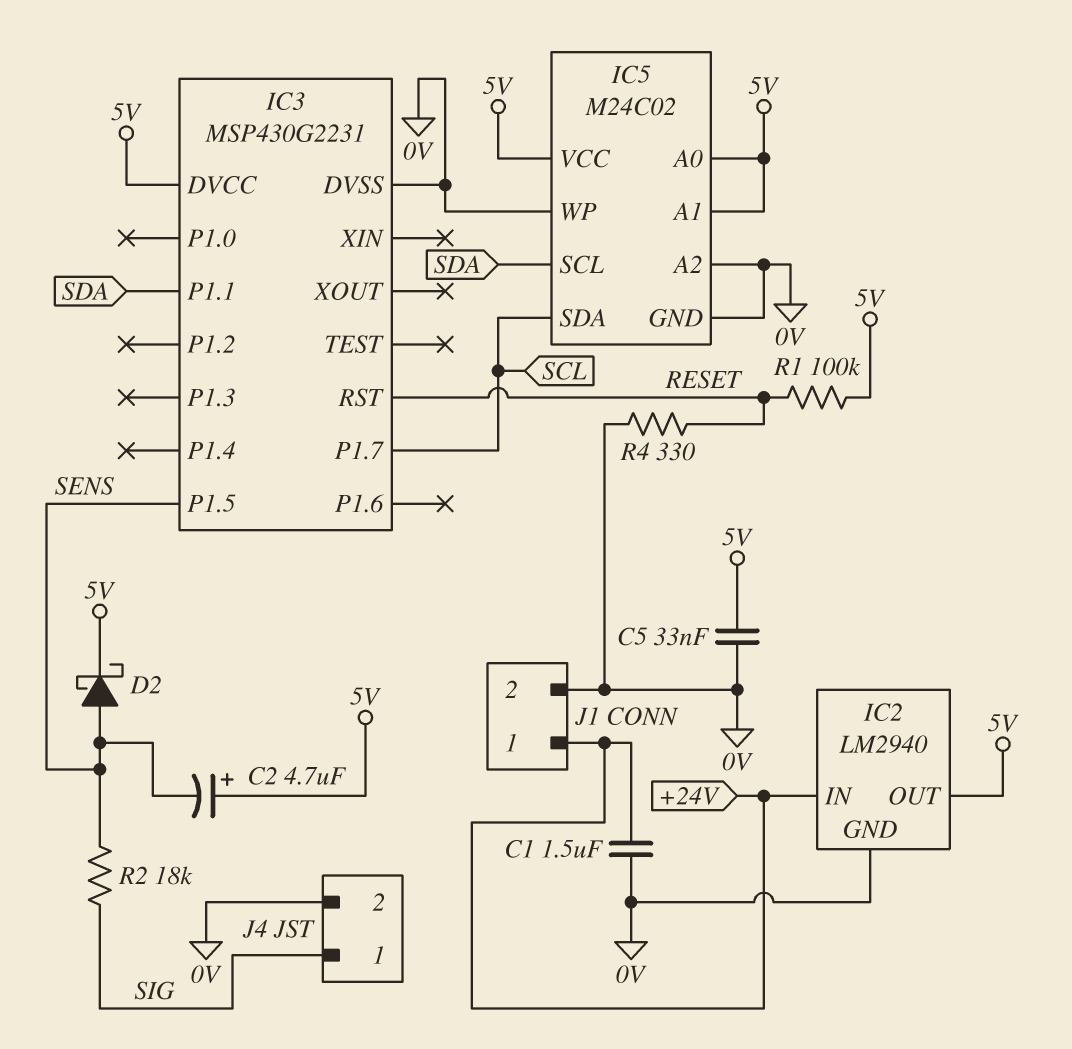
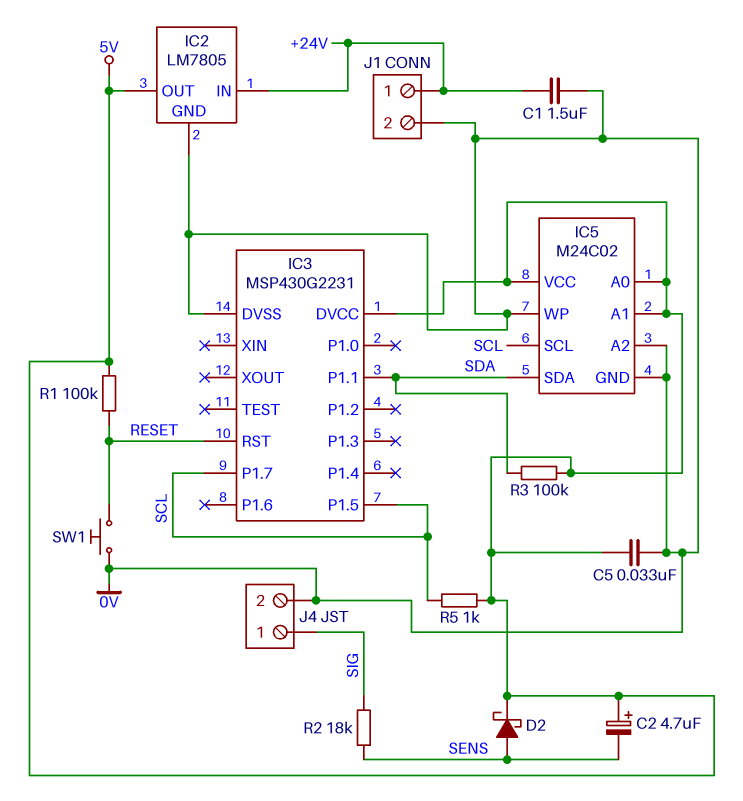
IC2: LM2940 -> LM7805
IC3 pin P1.5: SENS -> SCL
IC5 pin SCL: SDA -> SCL
IC5 pin SDA: SCL -> SDA
R3: none -> 100k (5V, SDA)
R4: 330 (0V, RESET) -> none
R5: none -> 1k (5V, SCL)
SW1: none -> button (0V, RESET)

